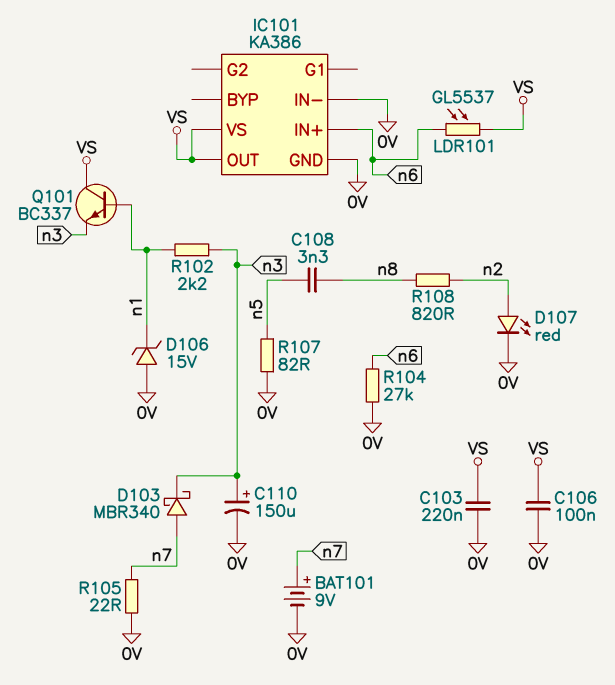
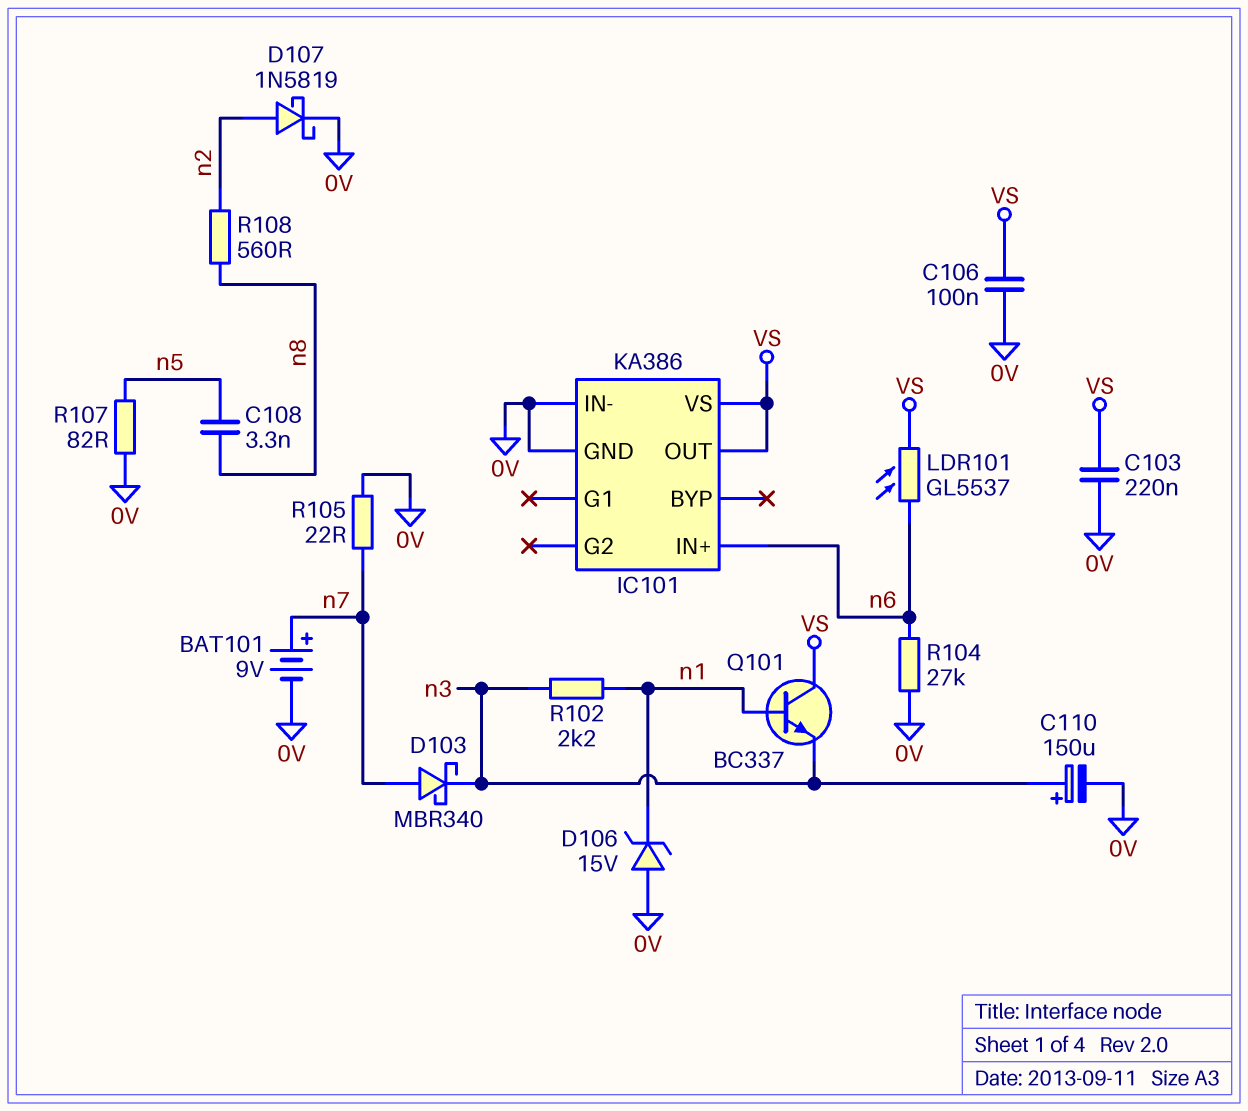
D107: LED red (A n2, K 0V) -> schottky 1N5819 (A n2, K 0V)
R108: 820 (n2, n8) -> 560 (n2, n8)

